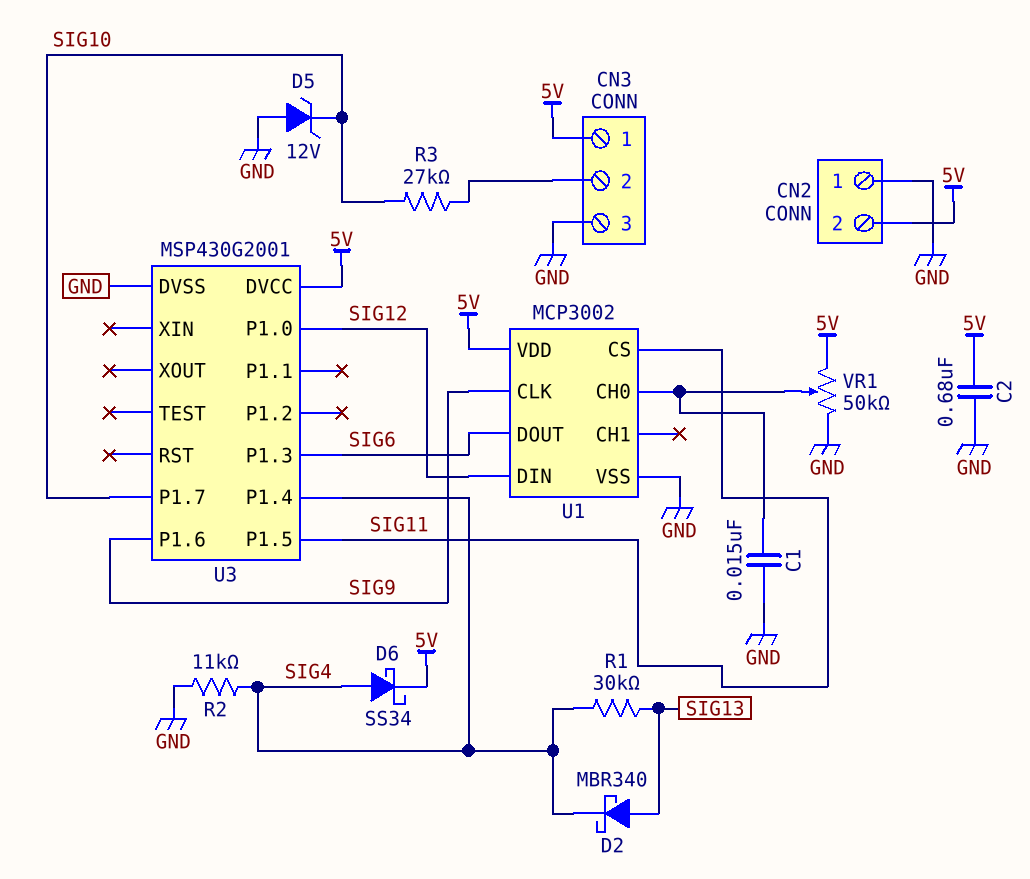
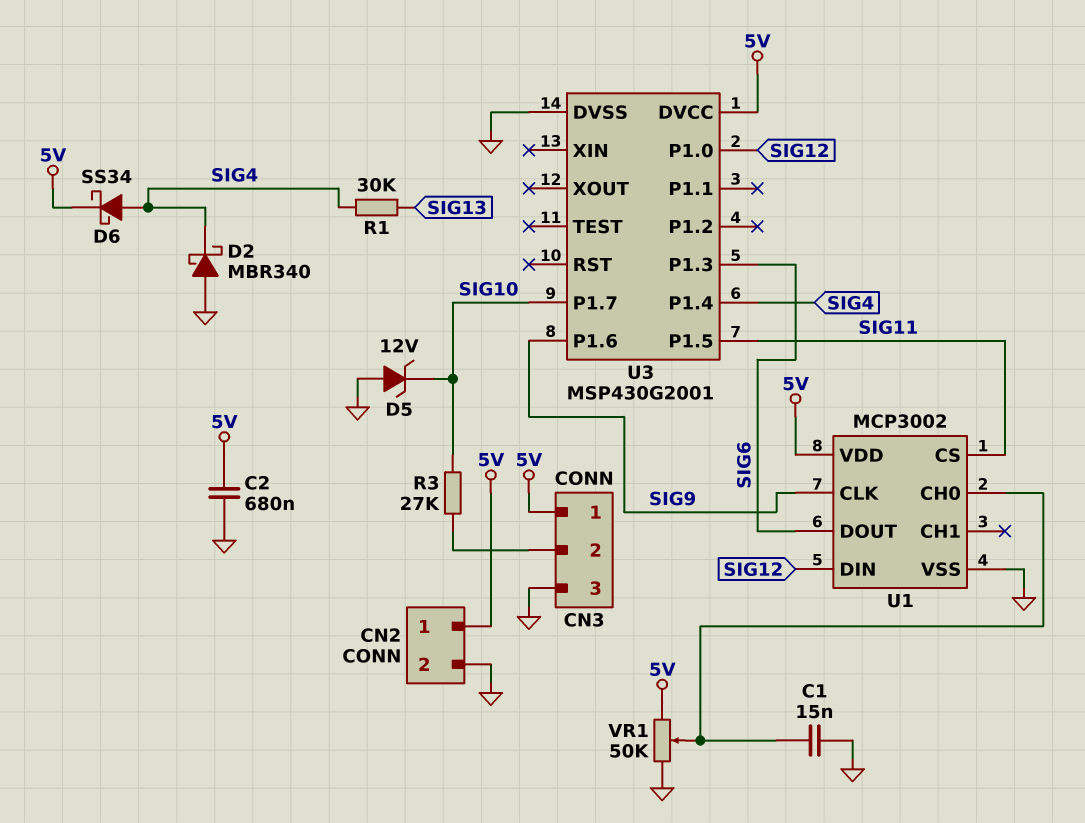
CN2 pin 1: GND -> 5V
CN2 pin 2: 5V -> GND
D2: schottky MBR340 (A SIG13, K SIG4) -> schottky MBR340 (A GND, K SIG4)
R2: 11k (GND, SIG4) -> none

